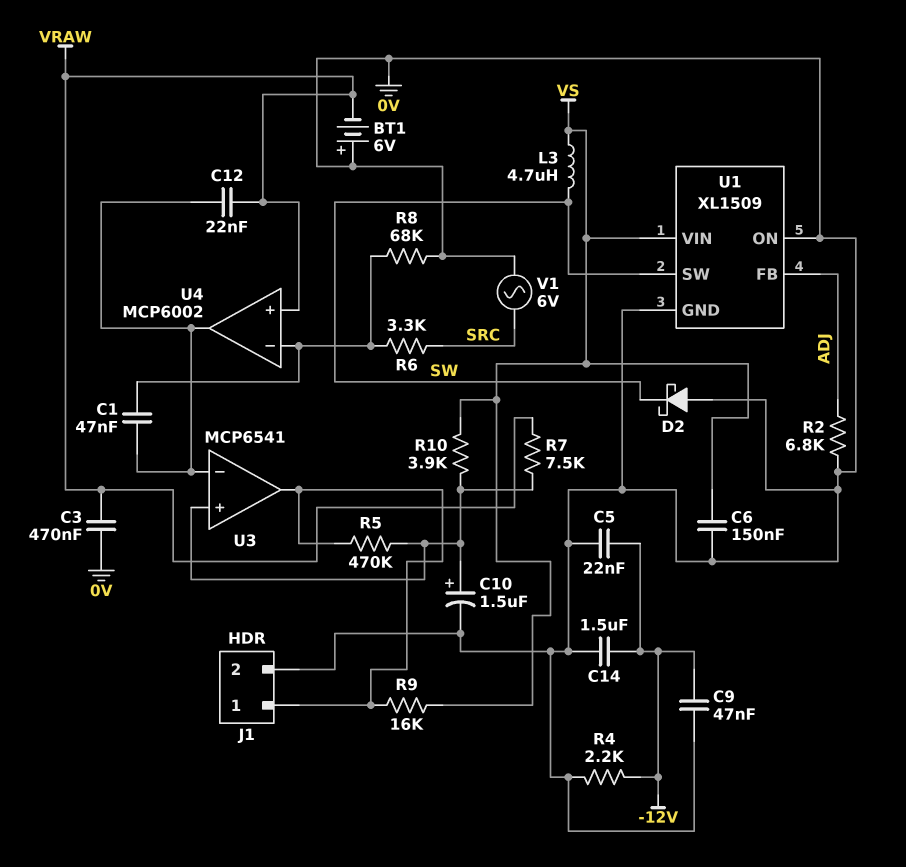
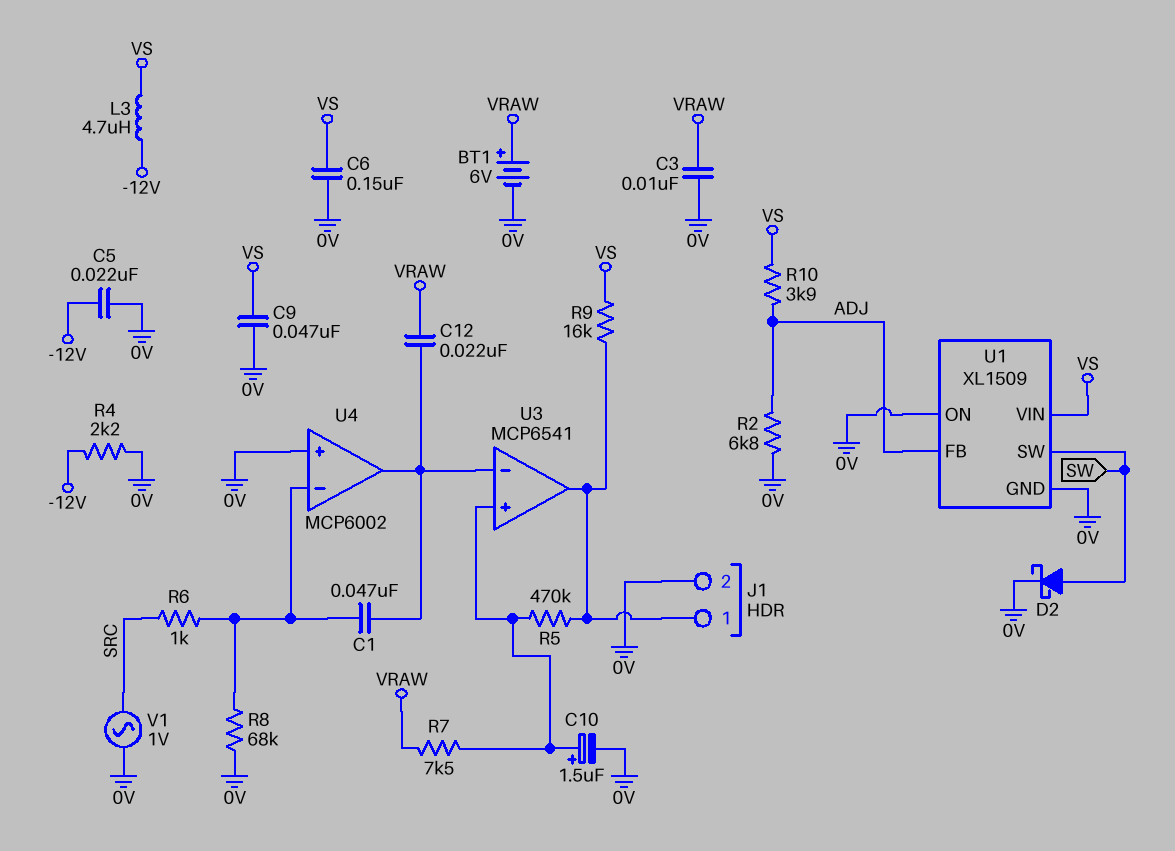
BT1: 6V (plus 0V, minus VRAW) -> 6V (plus VRAW, minus 0V)
C3: 470nF (0V, VRAW) -> 10nF (0V, VRAW)
C9: 47nF (-12V, 0V) -> 47nF (0V, VS)
C14: 1.5uF (-12V, 0V) -> none
D2: schottky (A 0V, K SW) -> schottky (A SW, K 0V)
L3: 4.7uH (SW, VS) -> 4.7uH (-12V, VS)
R6: 3.3k (SRC, U4/in-) -> 1k (SRC, U4/in-)
R10: 3.9k (U3/in+, VS) -> 3.9k (ADJ, VS)
U4 pin in+: VRAW -> 0V
V1: AC 6V (0V, SRC) -> AC 1V (0V, SRC)

